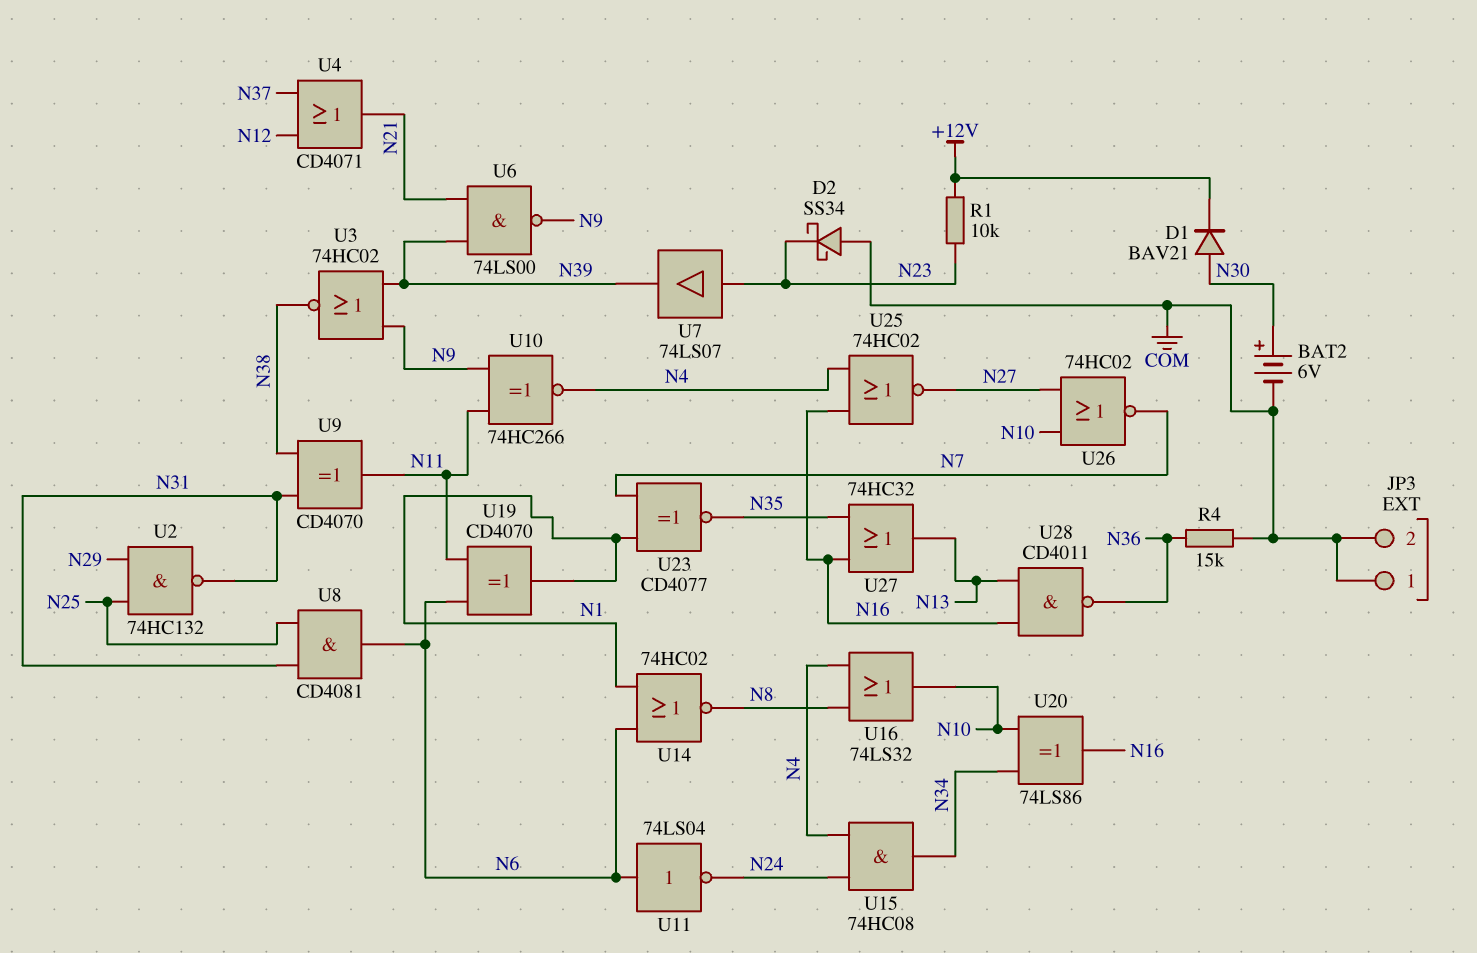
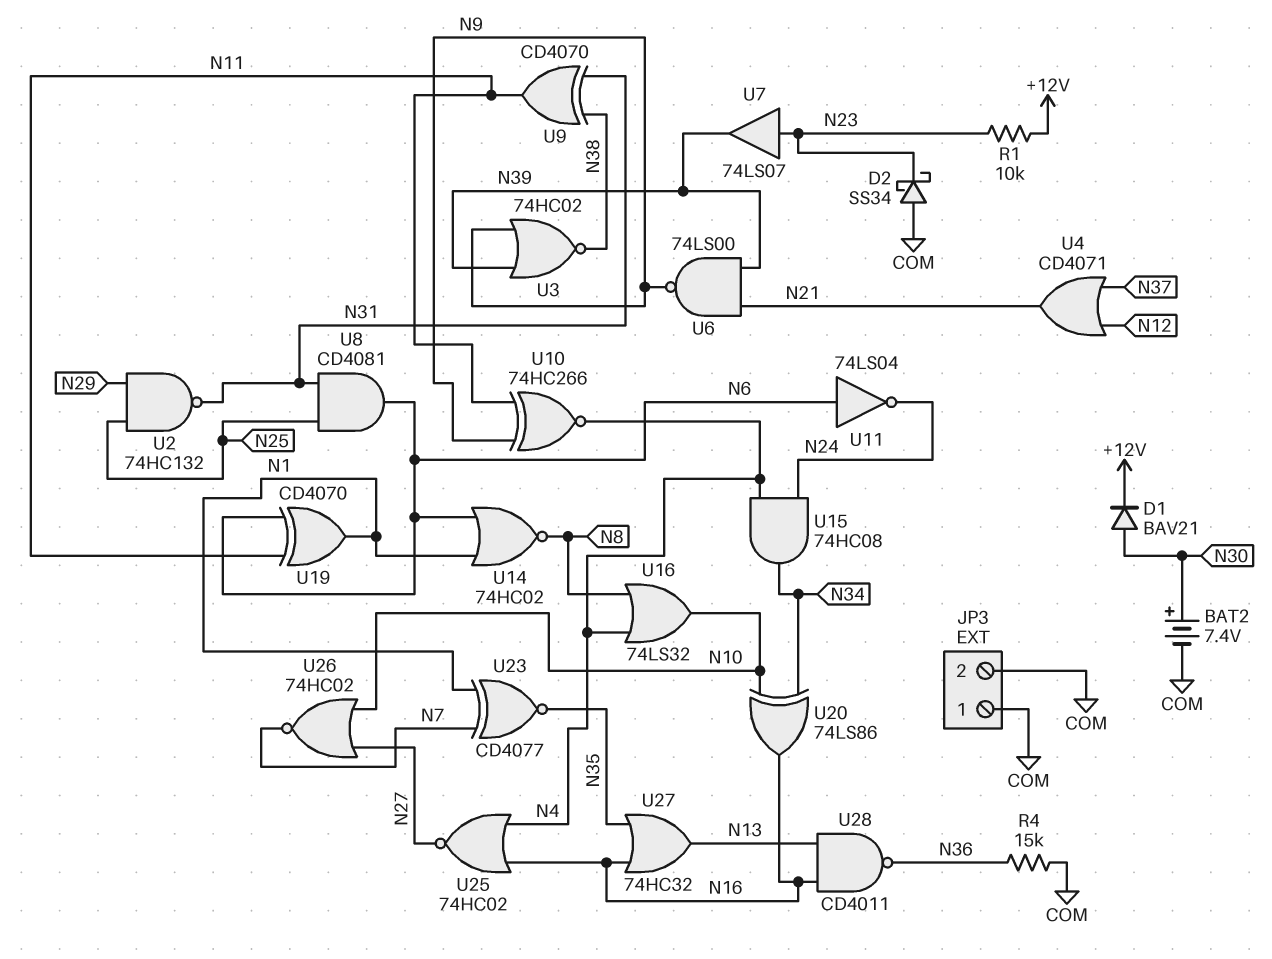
BAT2: 6V (plus N30, minus COM) -> 7.4V (plus N30, minus COM)

